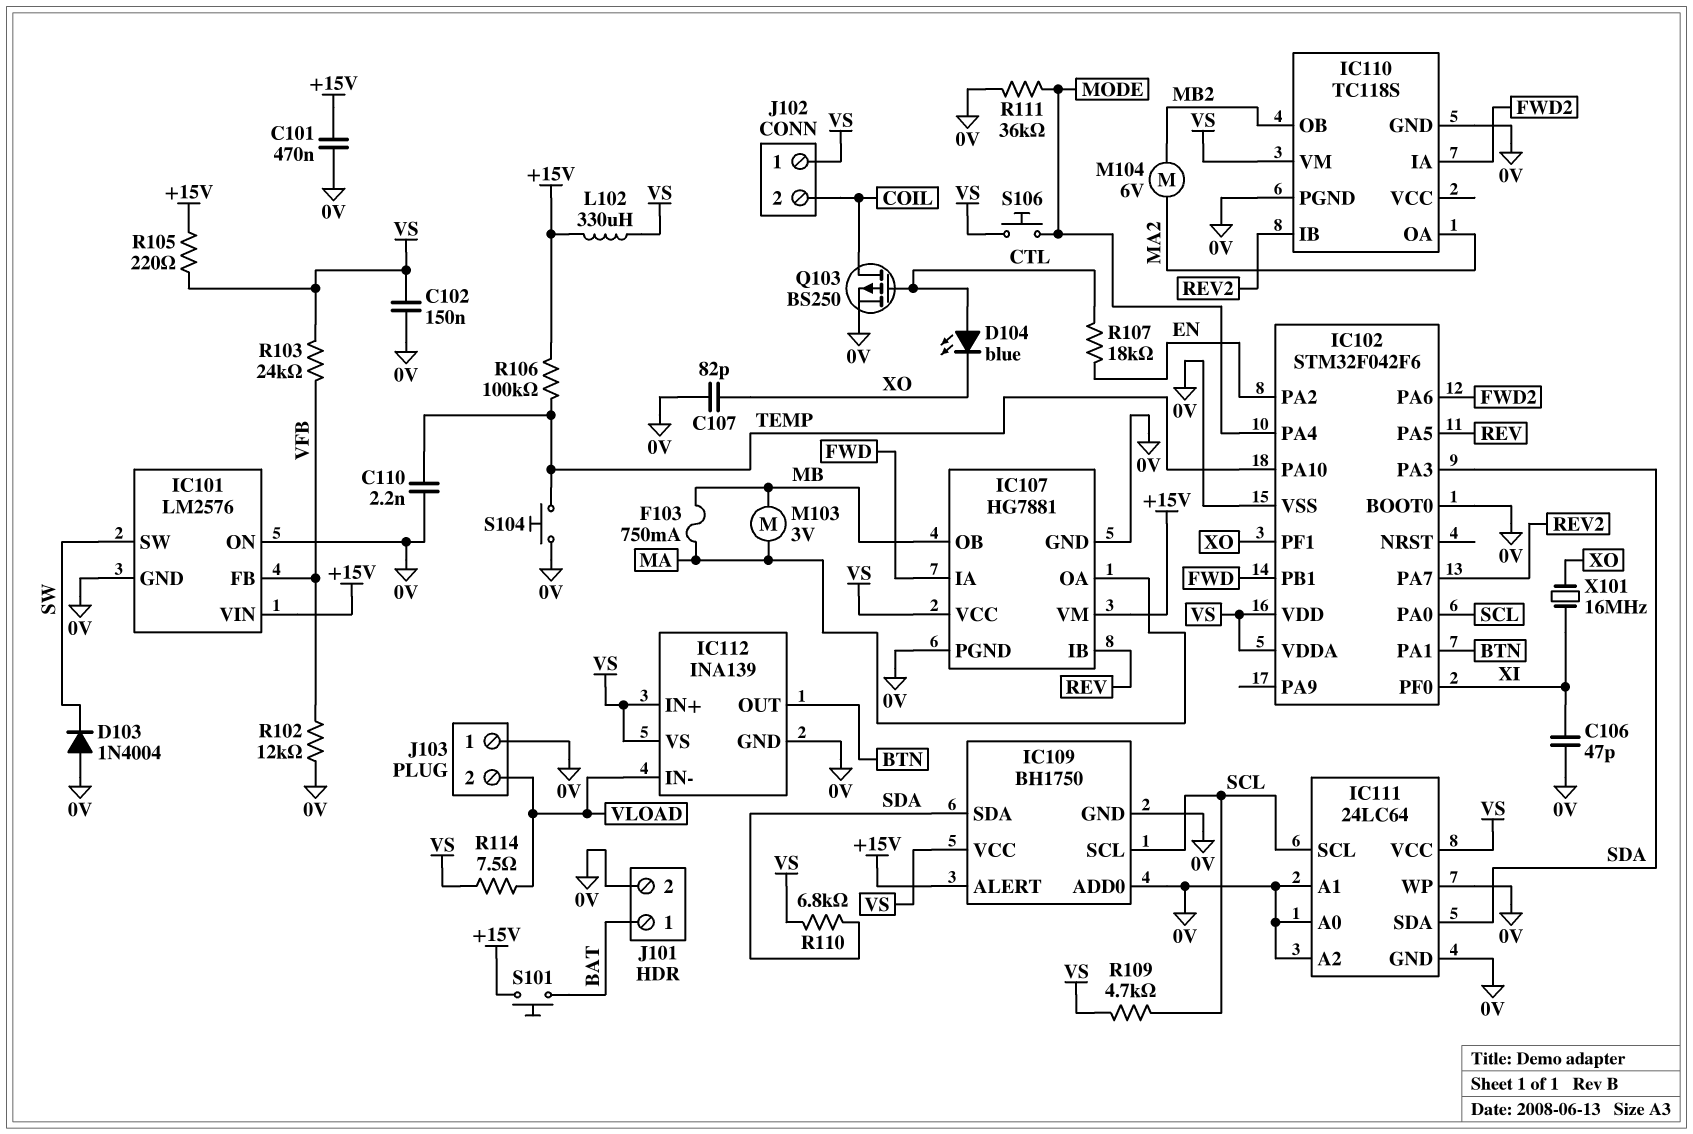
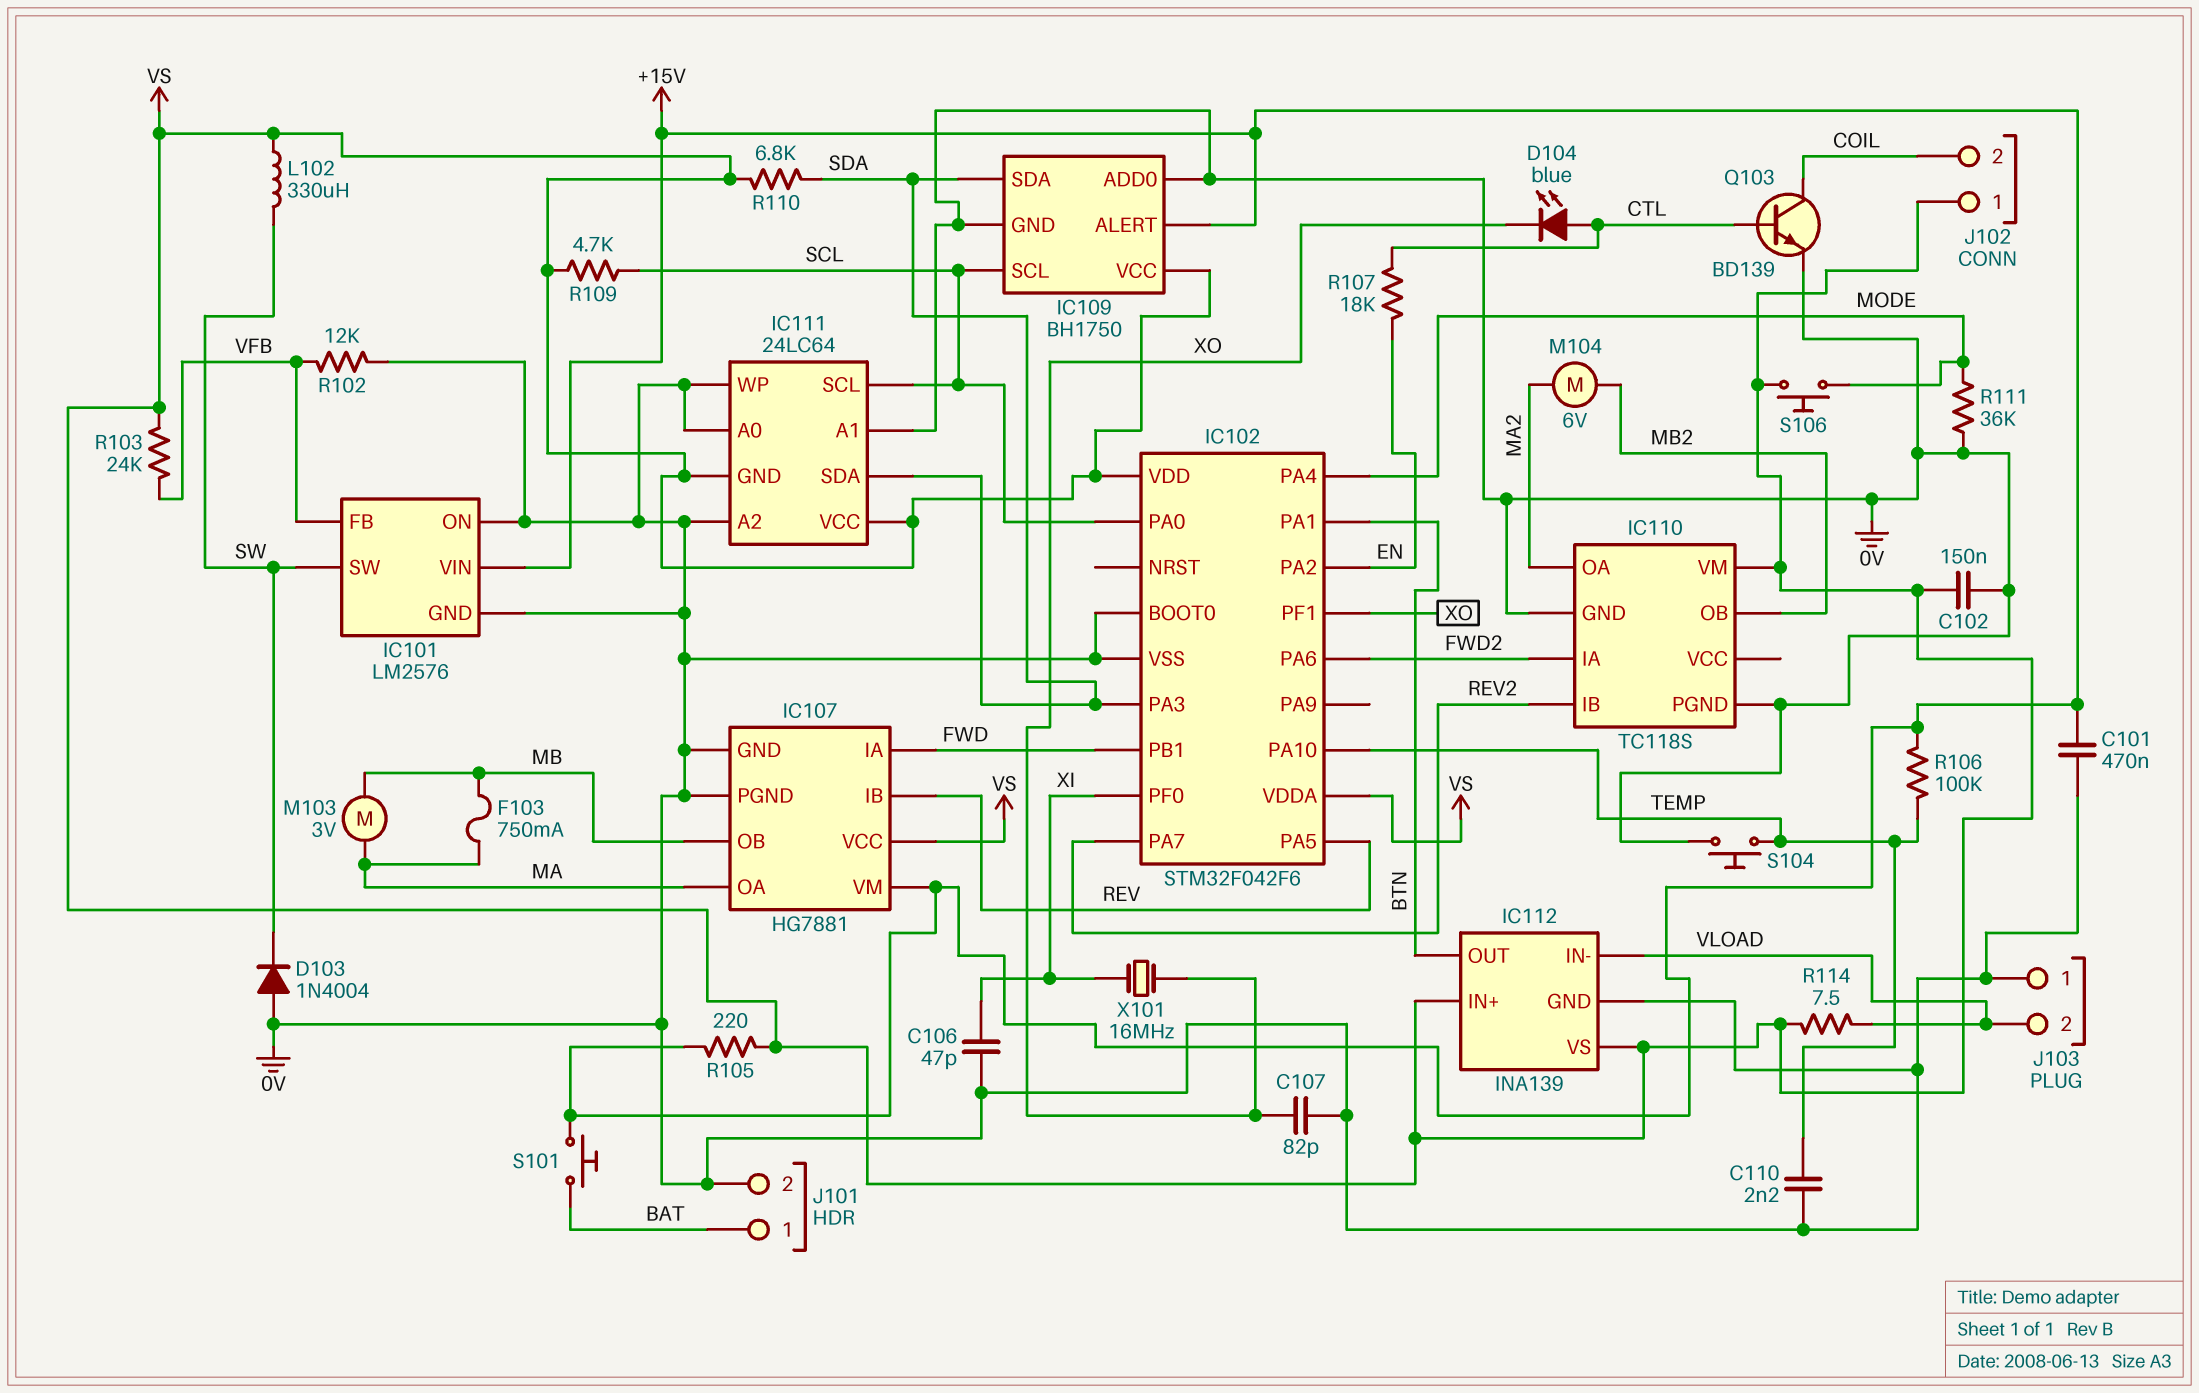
IC111 pin GND: 0V -> VS
L102: 330uH (+15V, VS) -> 330uH (SW, VS)
Q103: PMOS BS250 (G CTL, D COIL, S 0V) -> NPN BD139 (B CTL, C COIL, E 0V)

